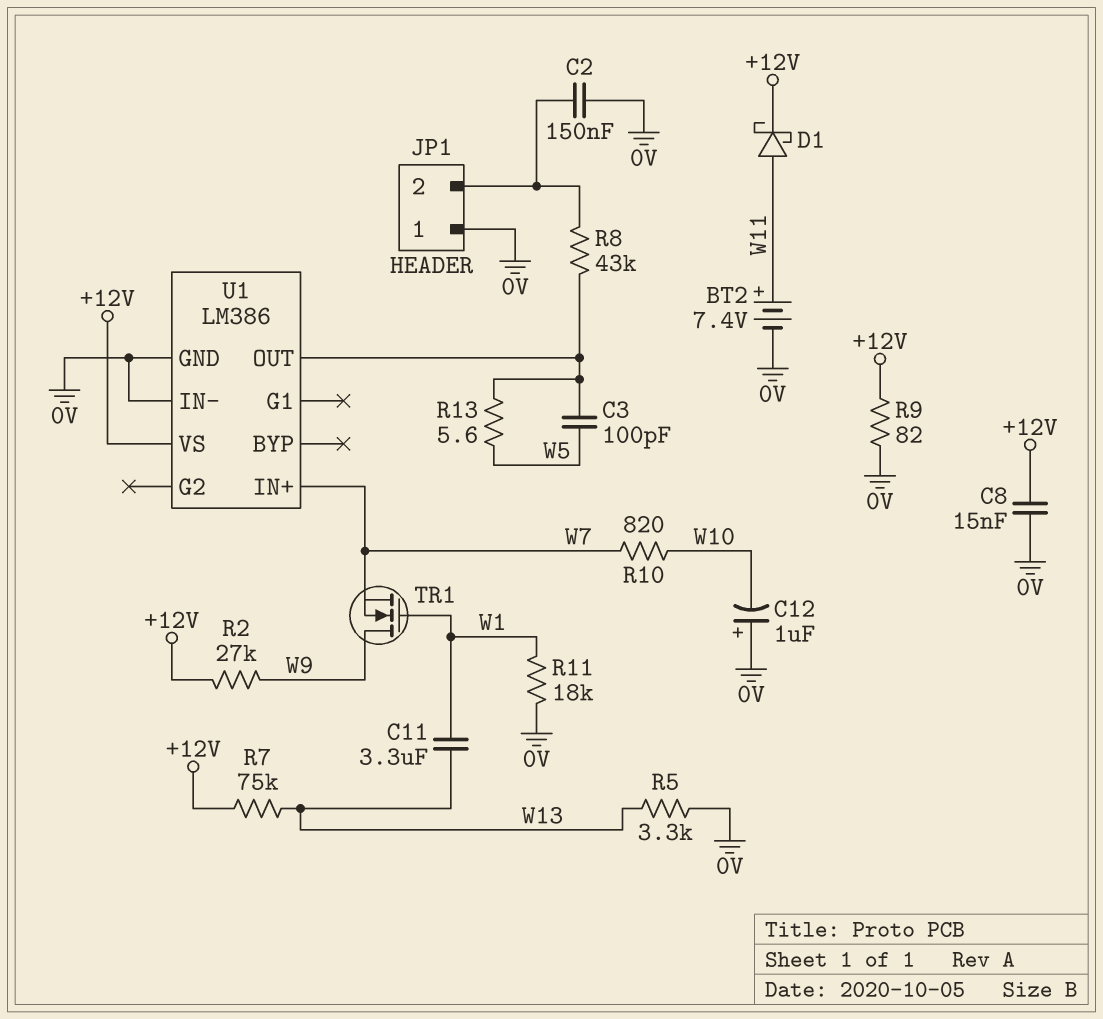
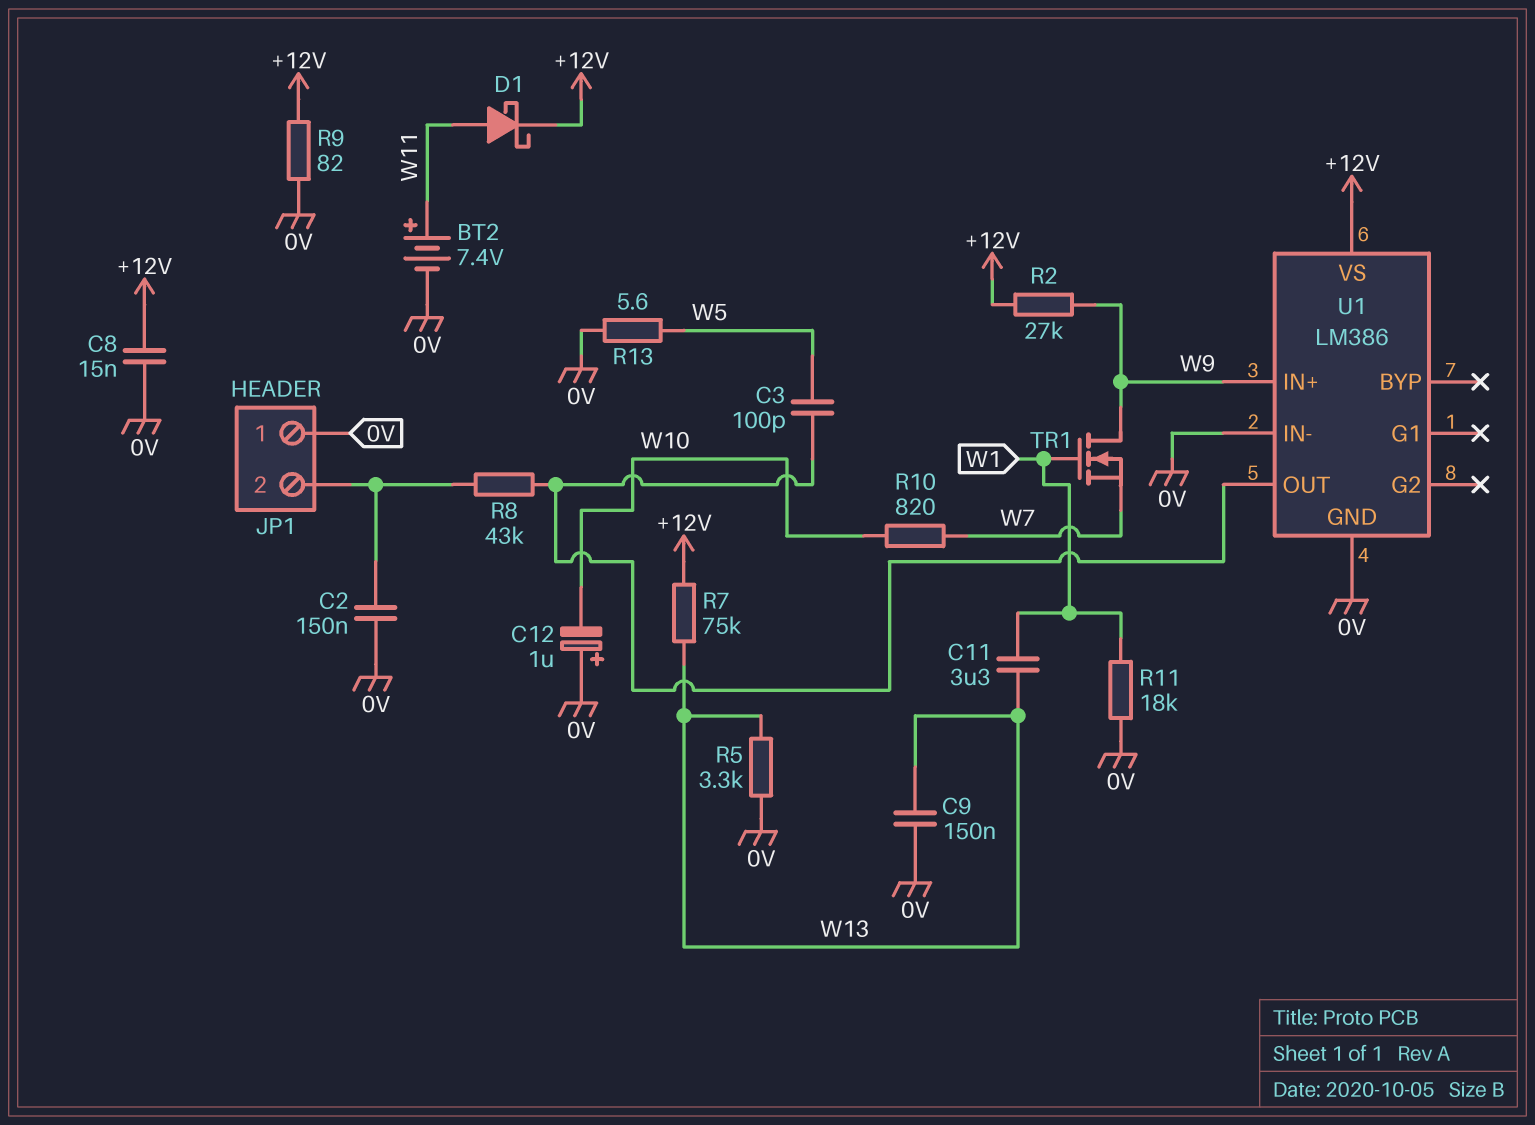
C9: none -> 150nF (0V, W13)
R13: 5.6 (U1/OUT, W5) -> 5.6 (0V, W5)
U1 pin IN+: W7 -> W9

